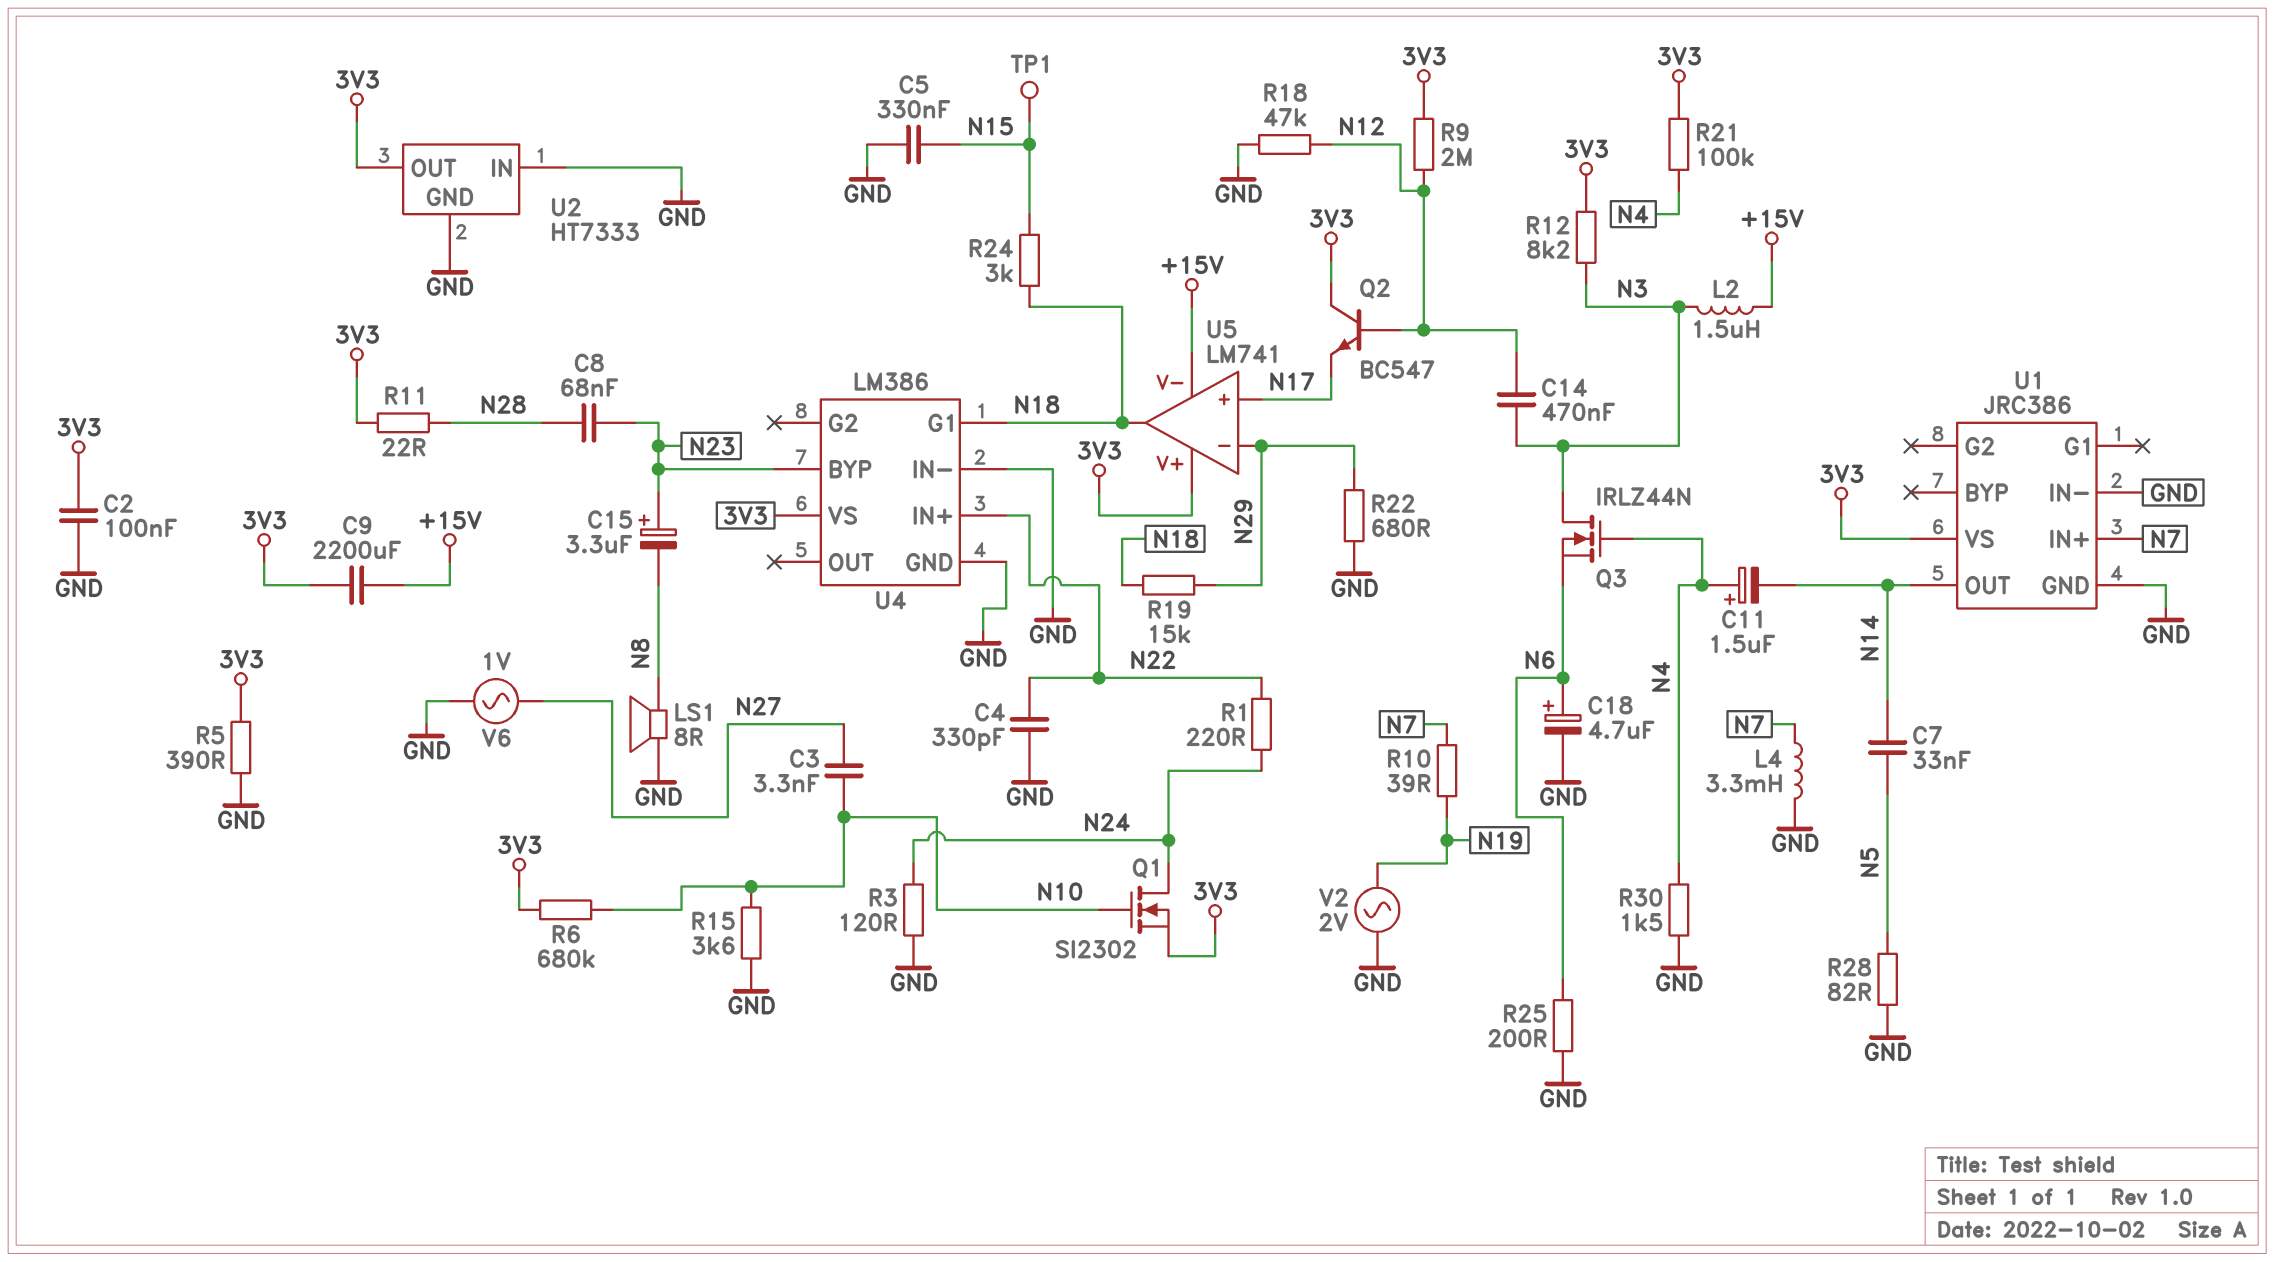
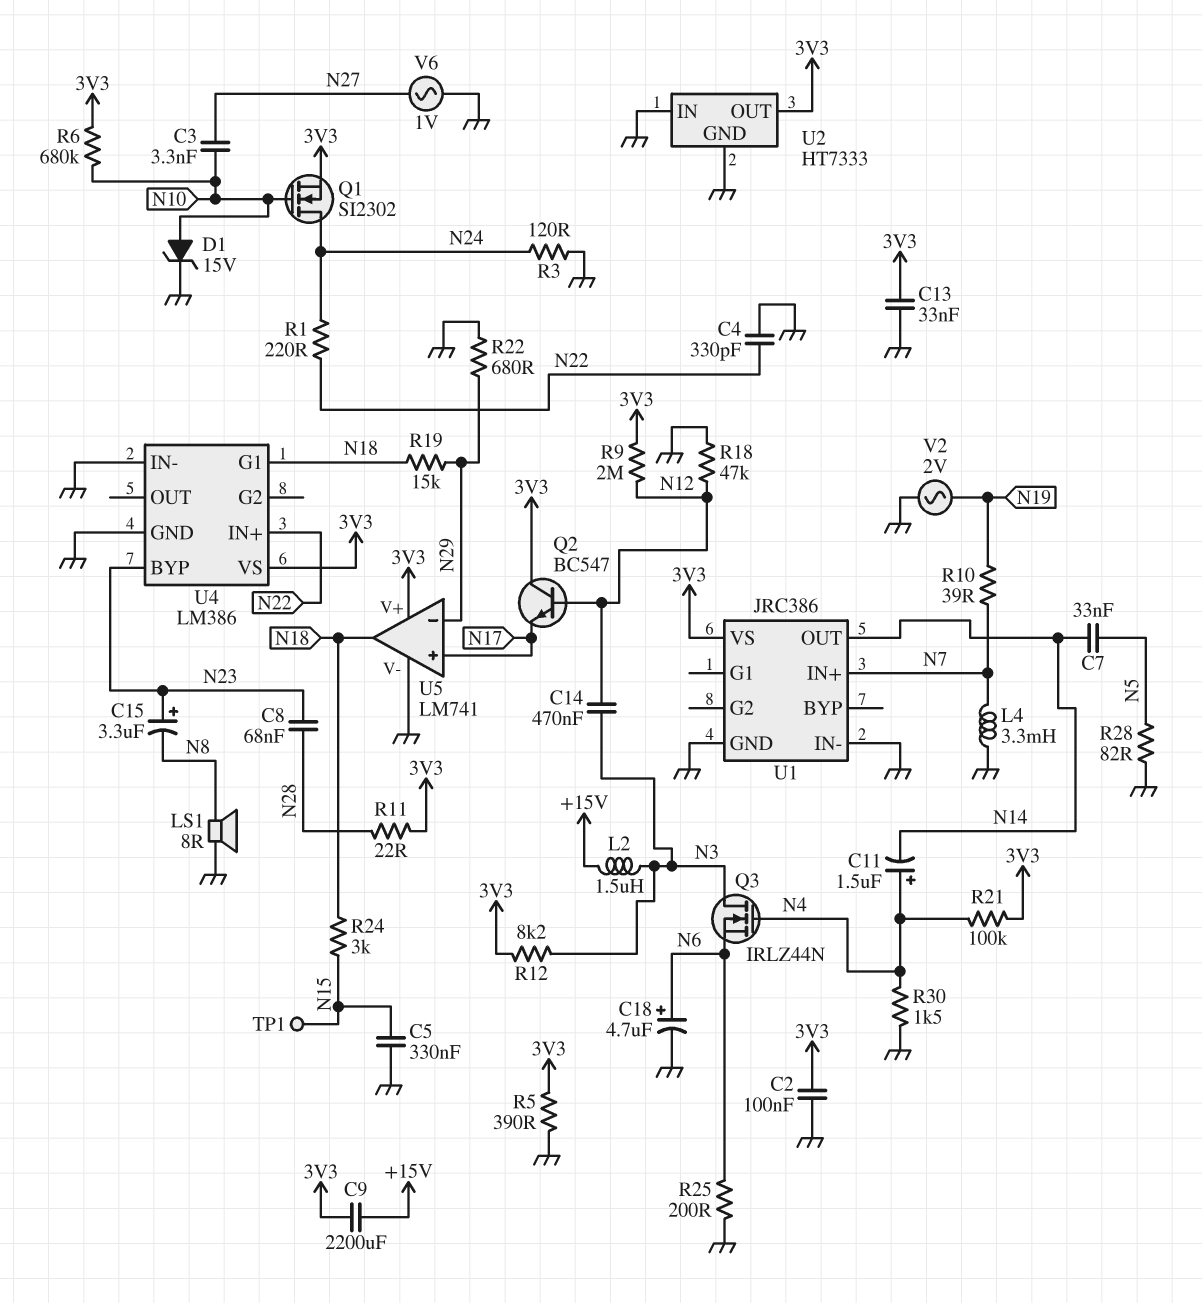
C13: none -> 33nF (3V3, GND)
D1: none -> zener 15V (A N10, K GND)
R15: 3.6k (GND, N10) -> none
U5 pin V-: +15V -> GND

